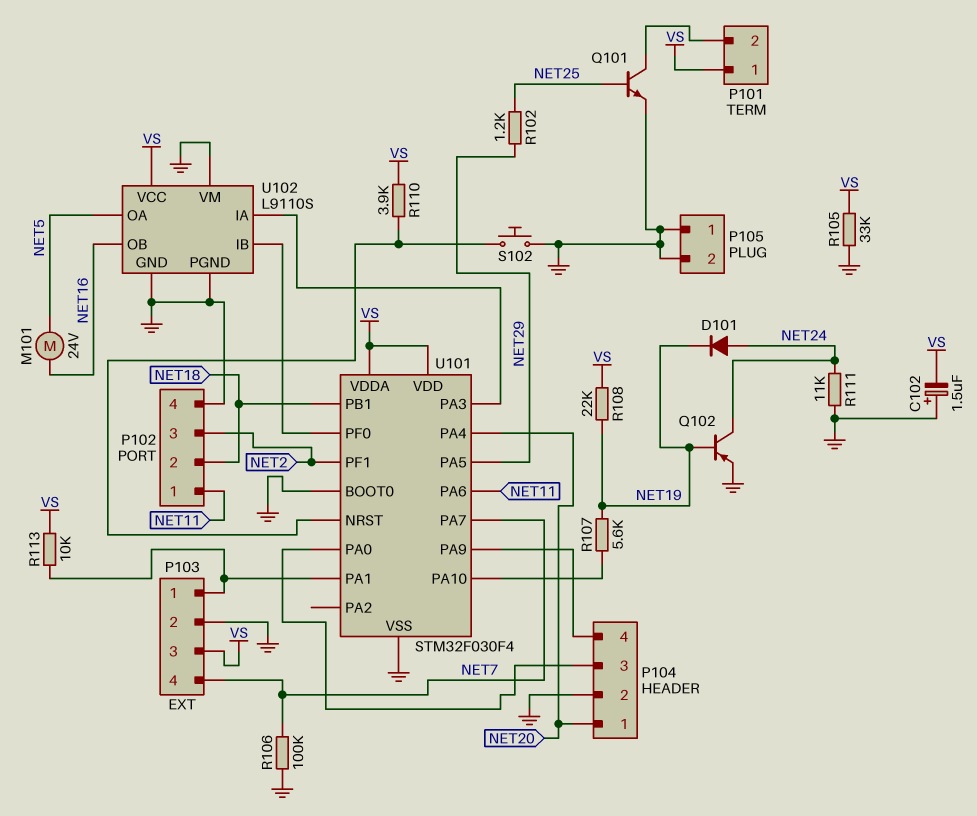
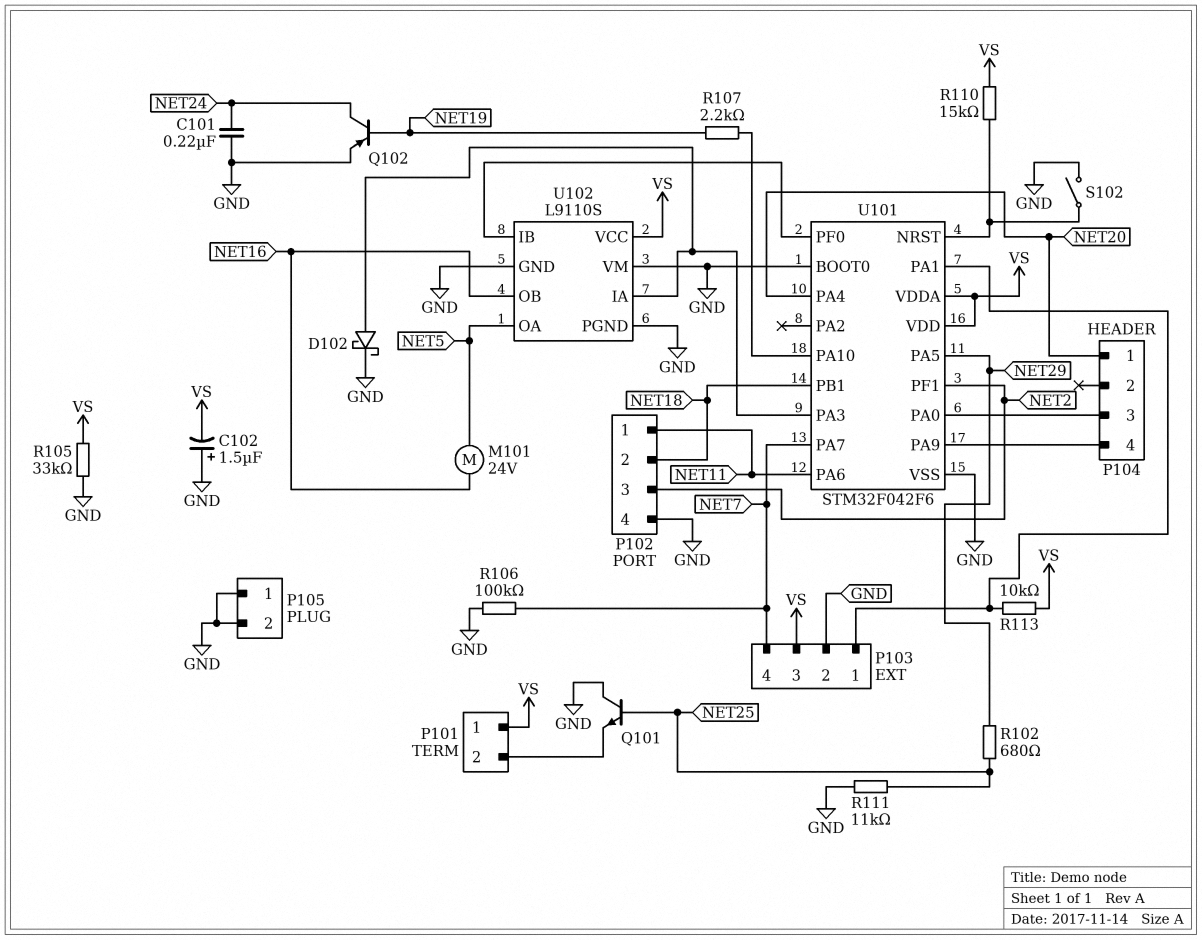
C101: none -> 220nF (GND, NET24)
D101: diode (A NET24, K NET19) -> none
D102: none -> schottky (A U101/PA3, K GND)
P104 pin 2: GND -> none
Q101: NPN (B NET25, C P101/2, E GND) -> NPN (B NET25, C GND, E P101/2)
R102: 1.2k (NET25, NET29) -> 680 (NET25, NET29)
R107: 5.6k (NET19, U101/PA10) -> 2.2k (NET19, U101/PA10)
R108: 22k (NET19, VS) -> none
R110: 3.9k (U101/NRST, VS) -> 15k (U101/NRST, VS)
R111: 11k (GND, NET24) -> 11k (GND, NET25)
S102: button (GND, U101/NRST) -> switch (GND, U101/NRST)
U101: STM32F030F4 -> STM32F042F6

